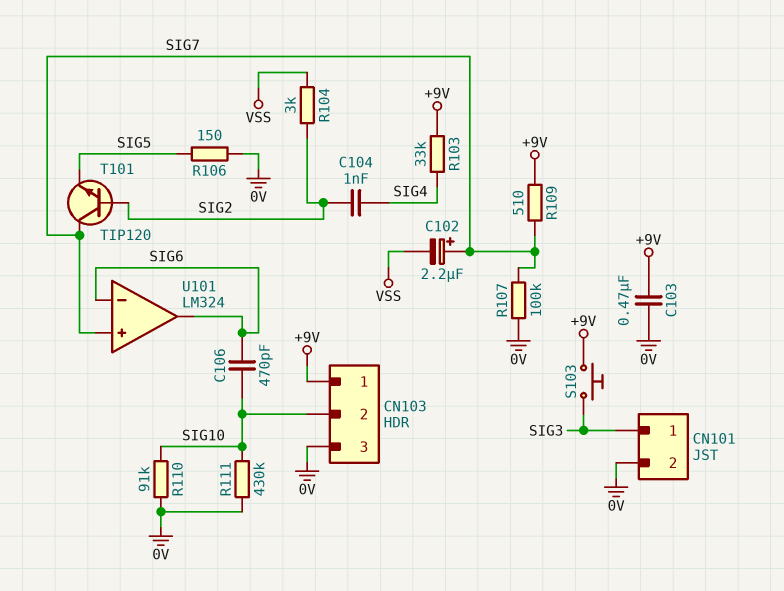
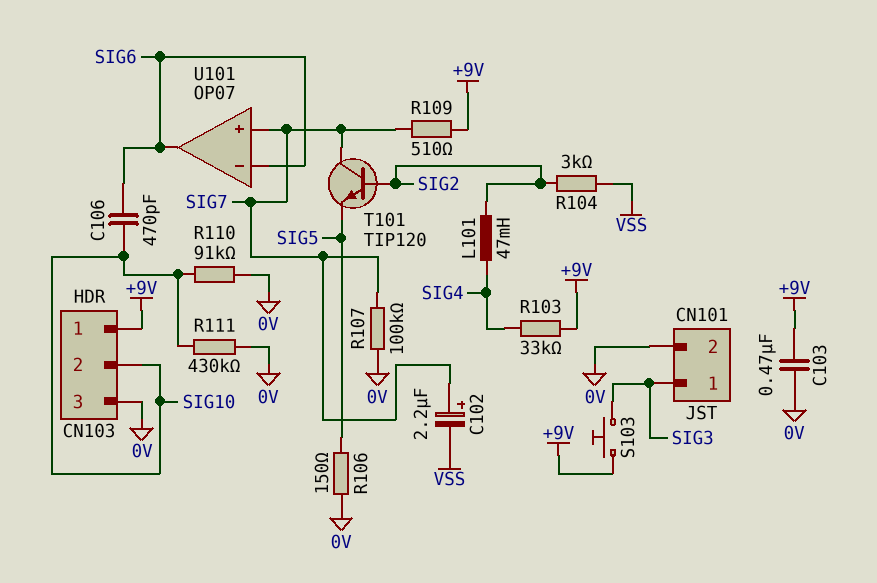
C104: 1nF (SIG2, SIG4) -> none
L101: none -> 47mH (SIG2, SIG4)
U101: LM324 -> OP07

